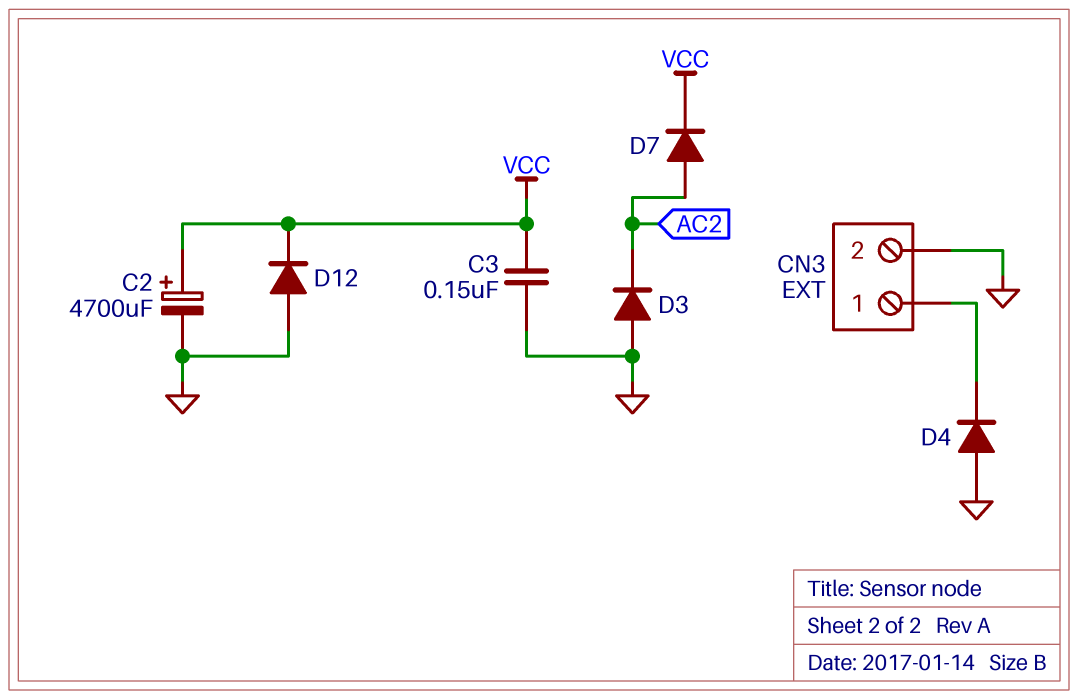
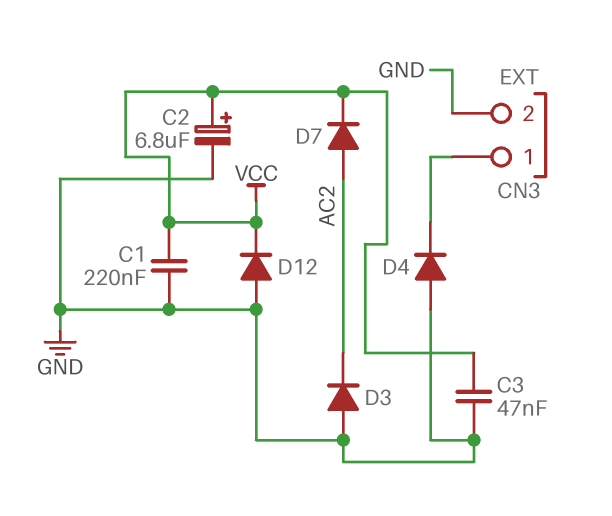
C1: none -> 220nF (GND, VCC)
C2: 4700uF (plus VCC, minus GND) -> 6.8uF (plus VCC, minus GND)
C3: 150nF (GND, VCC) -> 47nF (GND, VCC)

